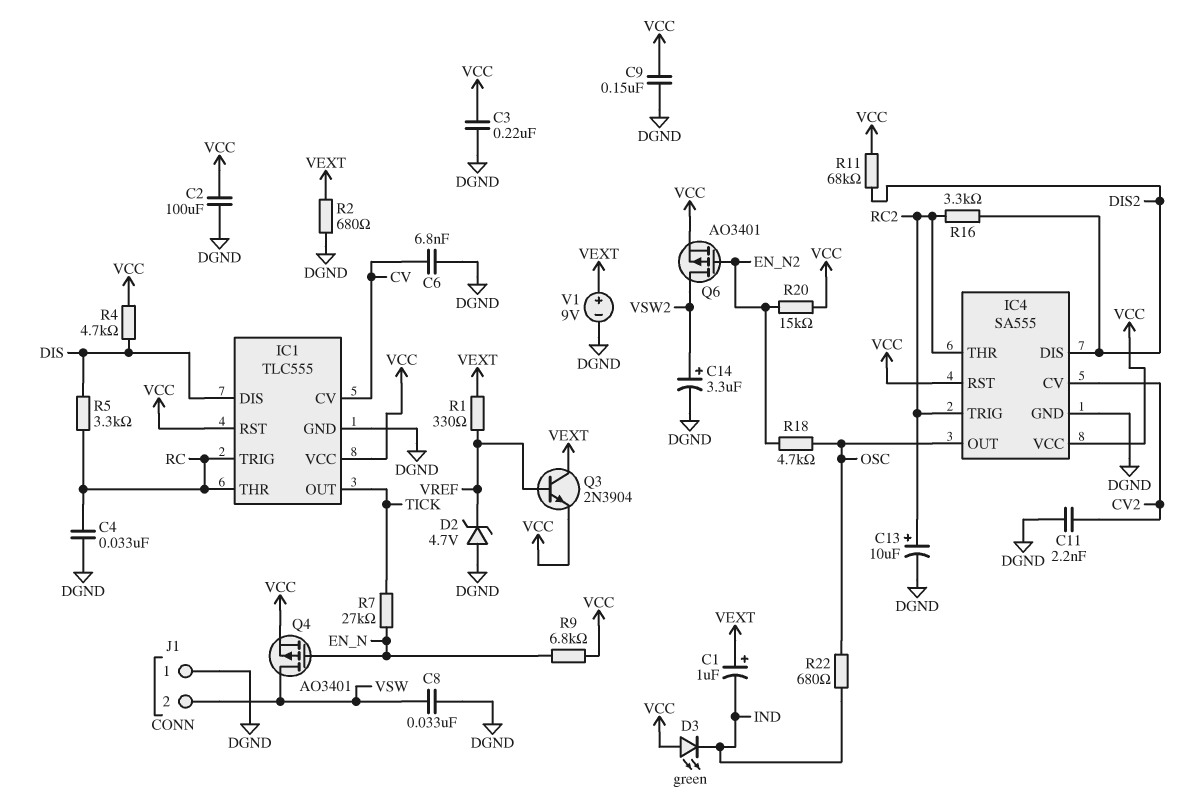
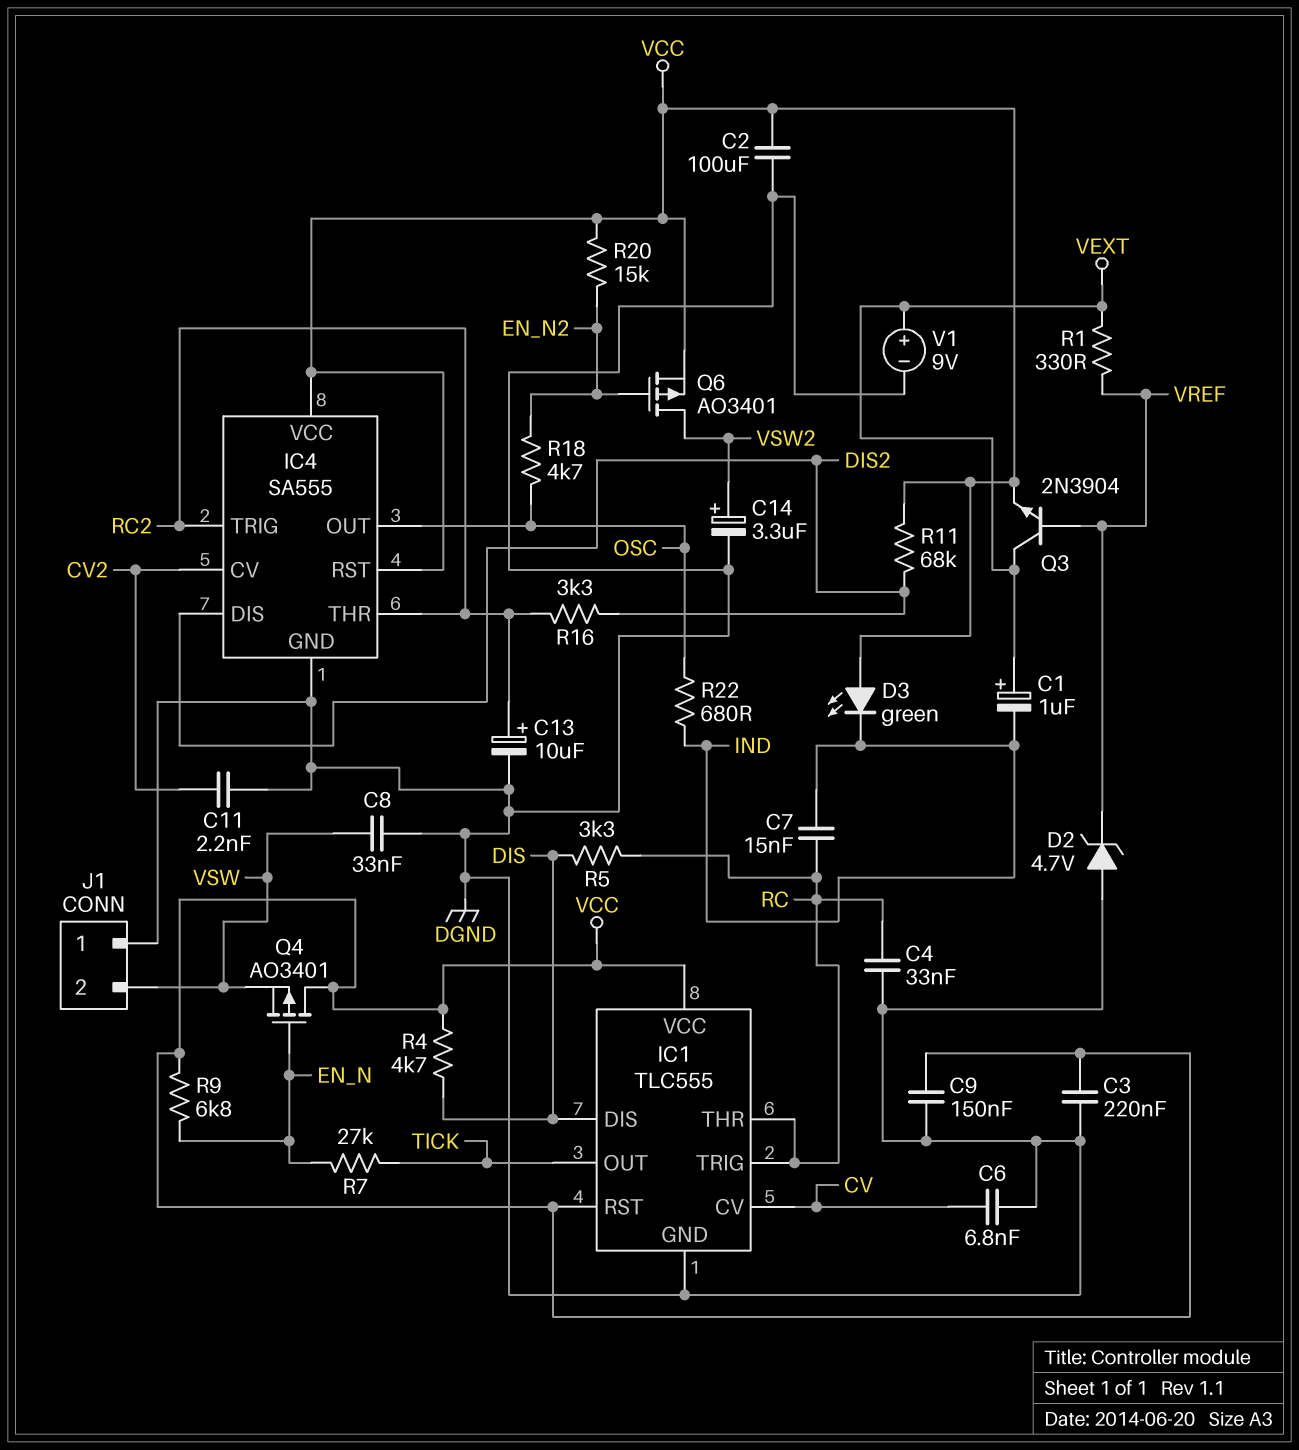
C7: none -> 15nF (IND, RC)
Q4: PMOS AO3401 (G EN_N, D VSW, S VCC) -> PMOS AO3401 (G EN_N, D VCC, S VSW)
R2: 680 (DGND, VEXT) -> none

